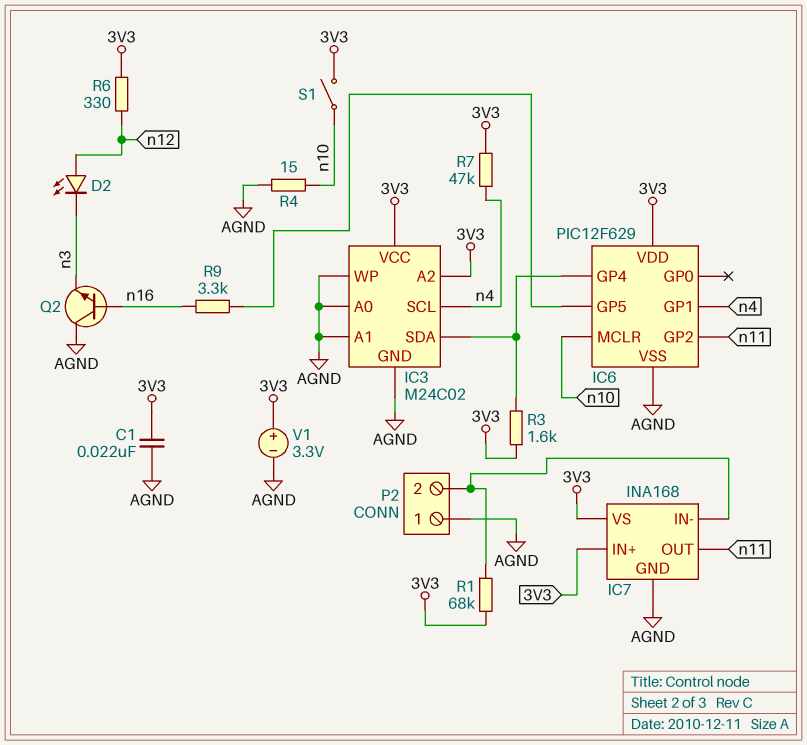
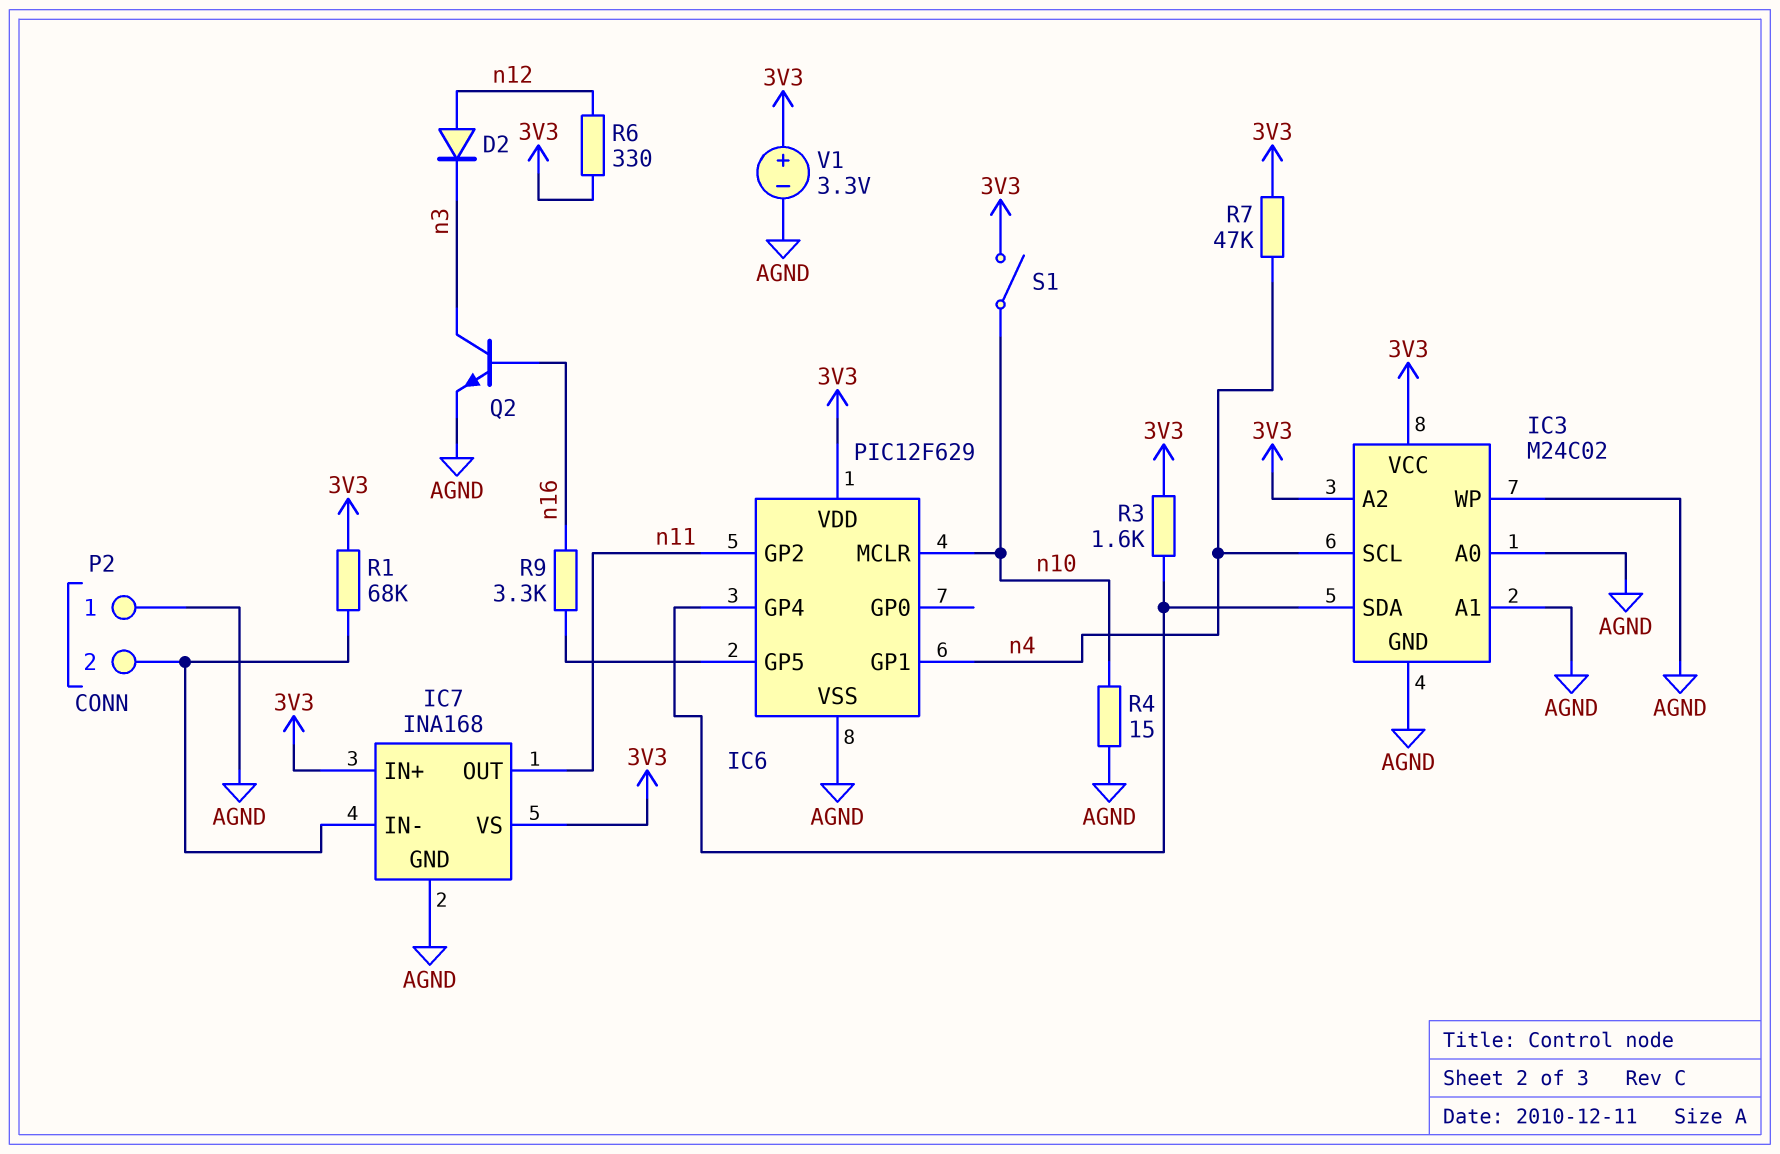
C1: 22nF (3V3, AGND) -> none
D2: LED (A n12, K n3) -> diode (A n12, K n3)
Q2: NPN (B n16, C AGND, E n3) -> NPN (B n16, C n3, E AGND)

